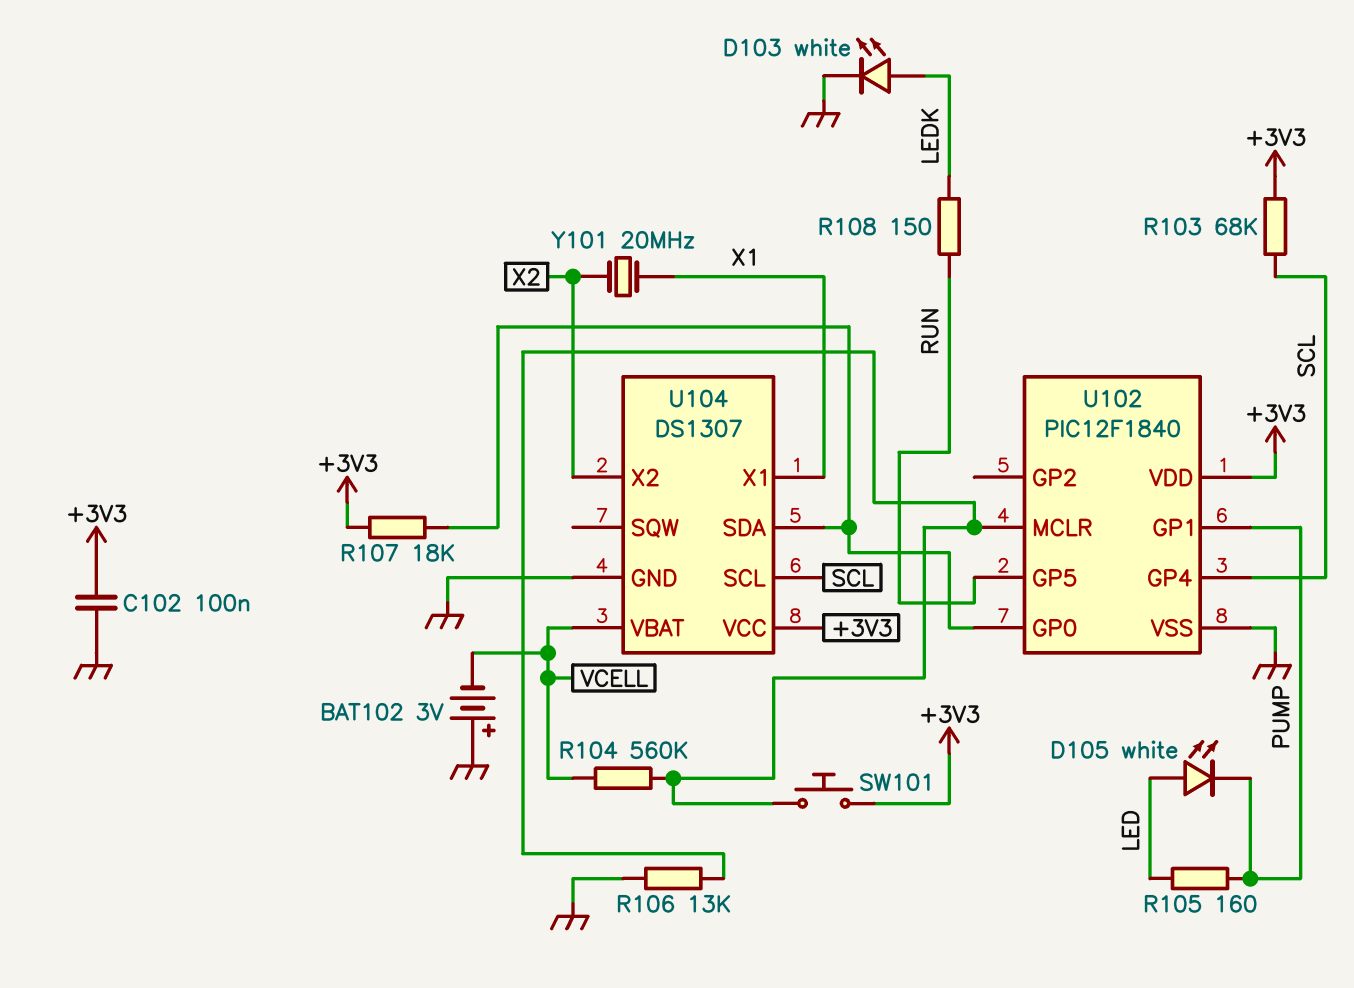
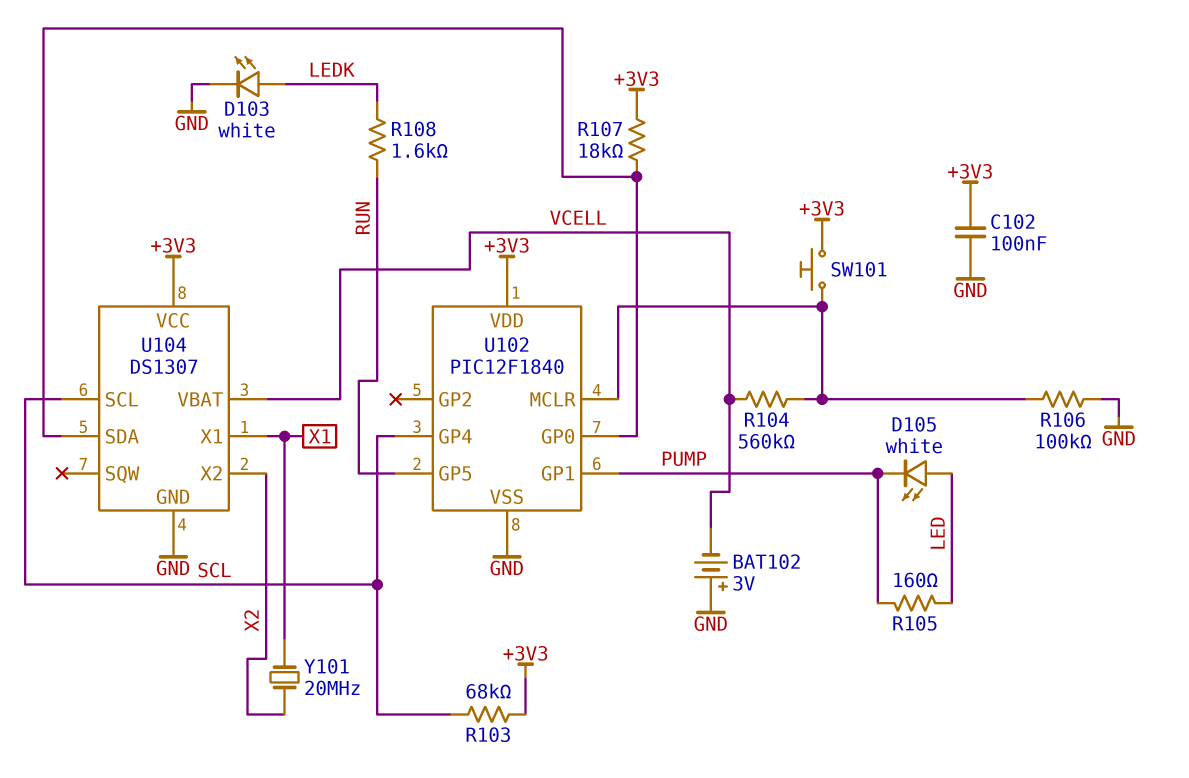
R106: 13k (GND, U102/MCLR) -> 100k (GND, U102/MCLR)
R108: 150 (LEDK, RUN) -> 1.6k (LEDK, RUN)

